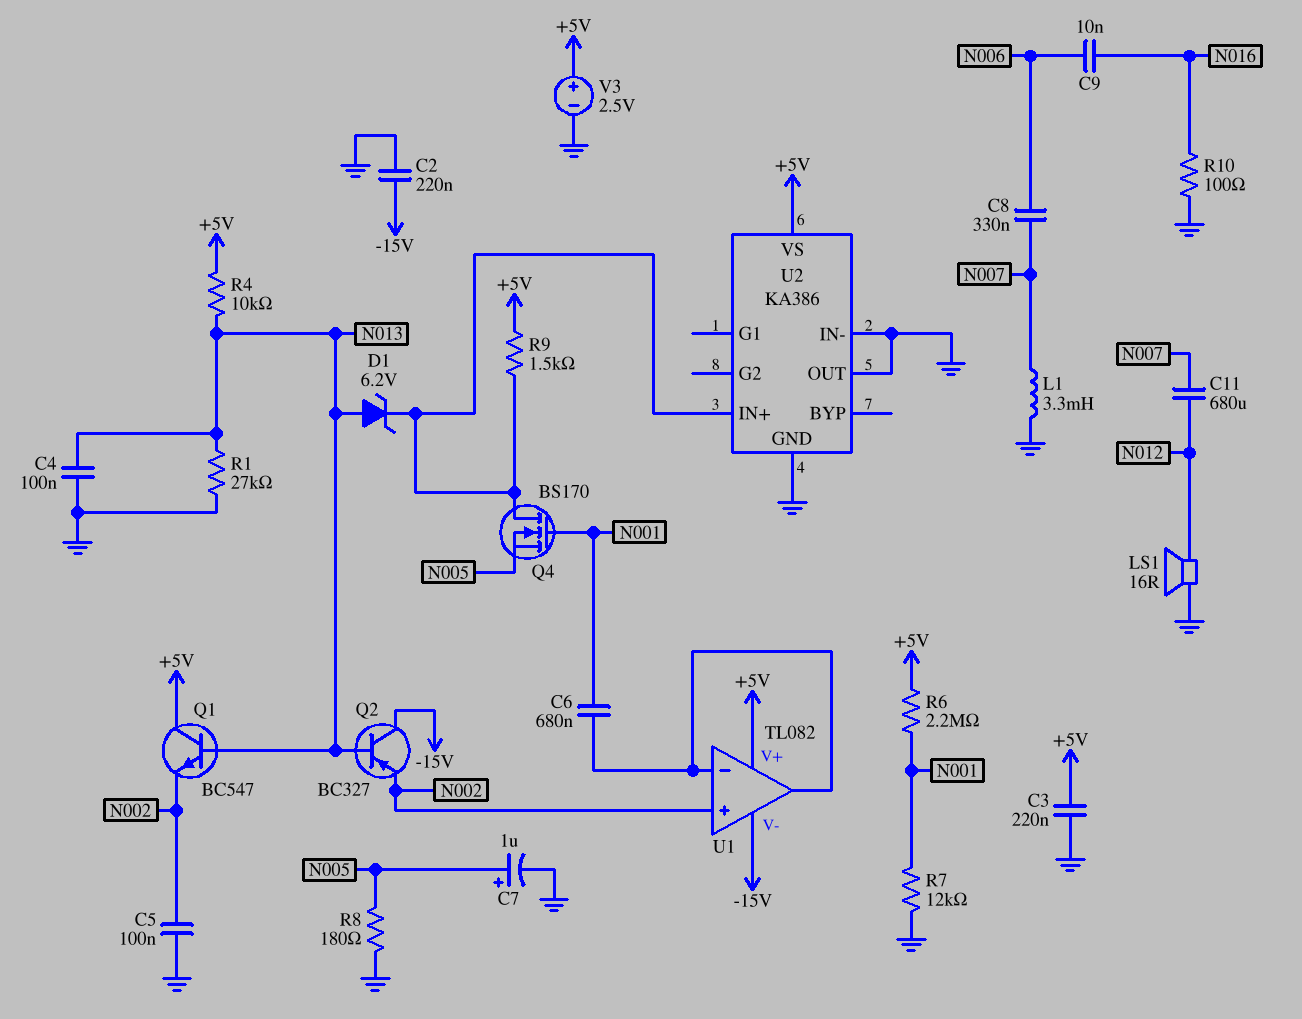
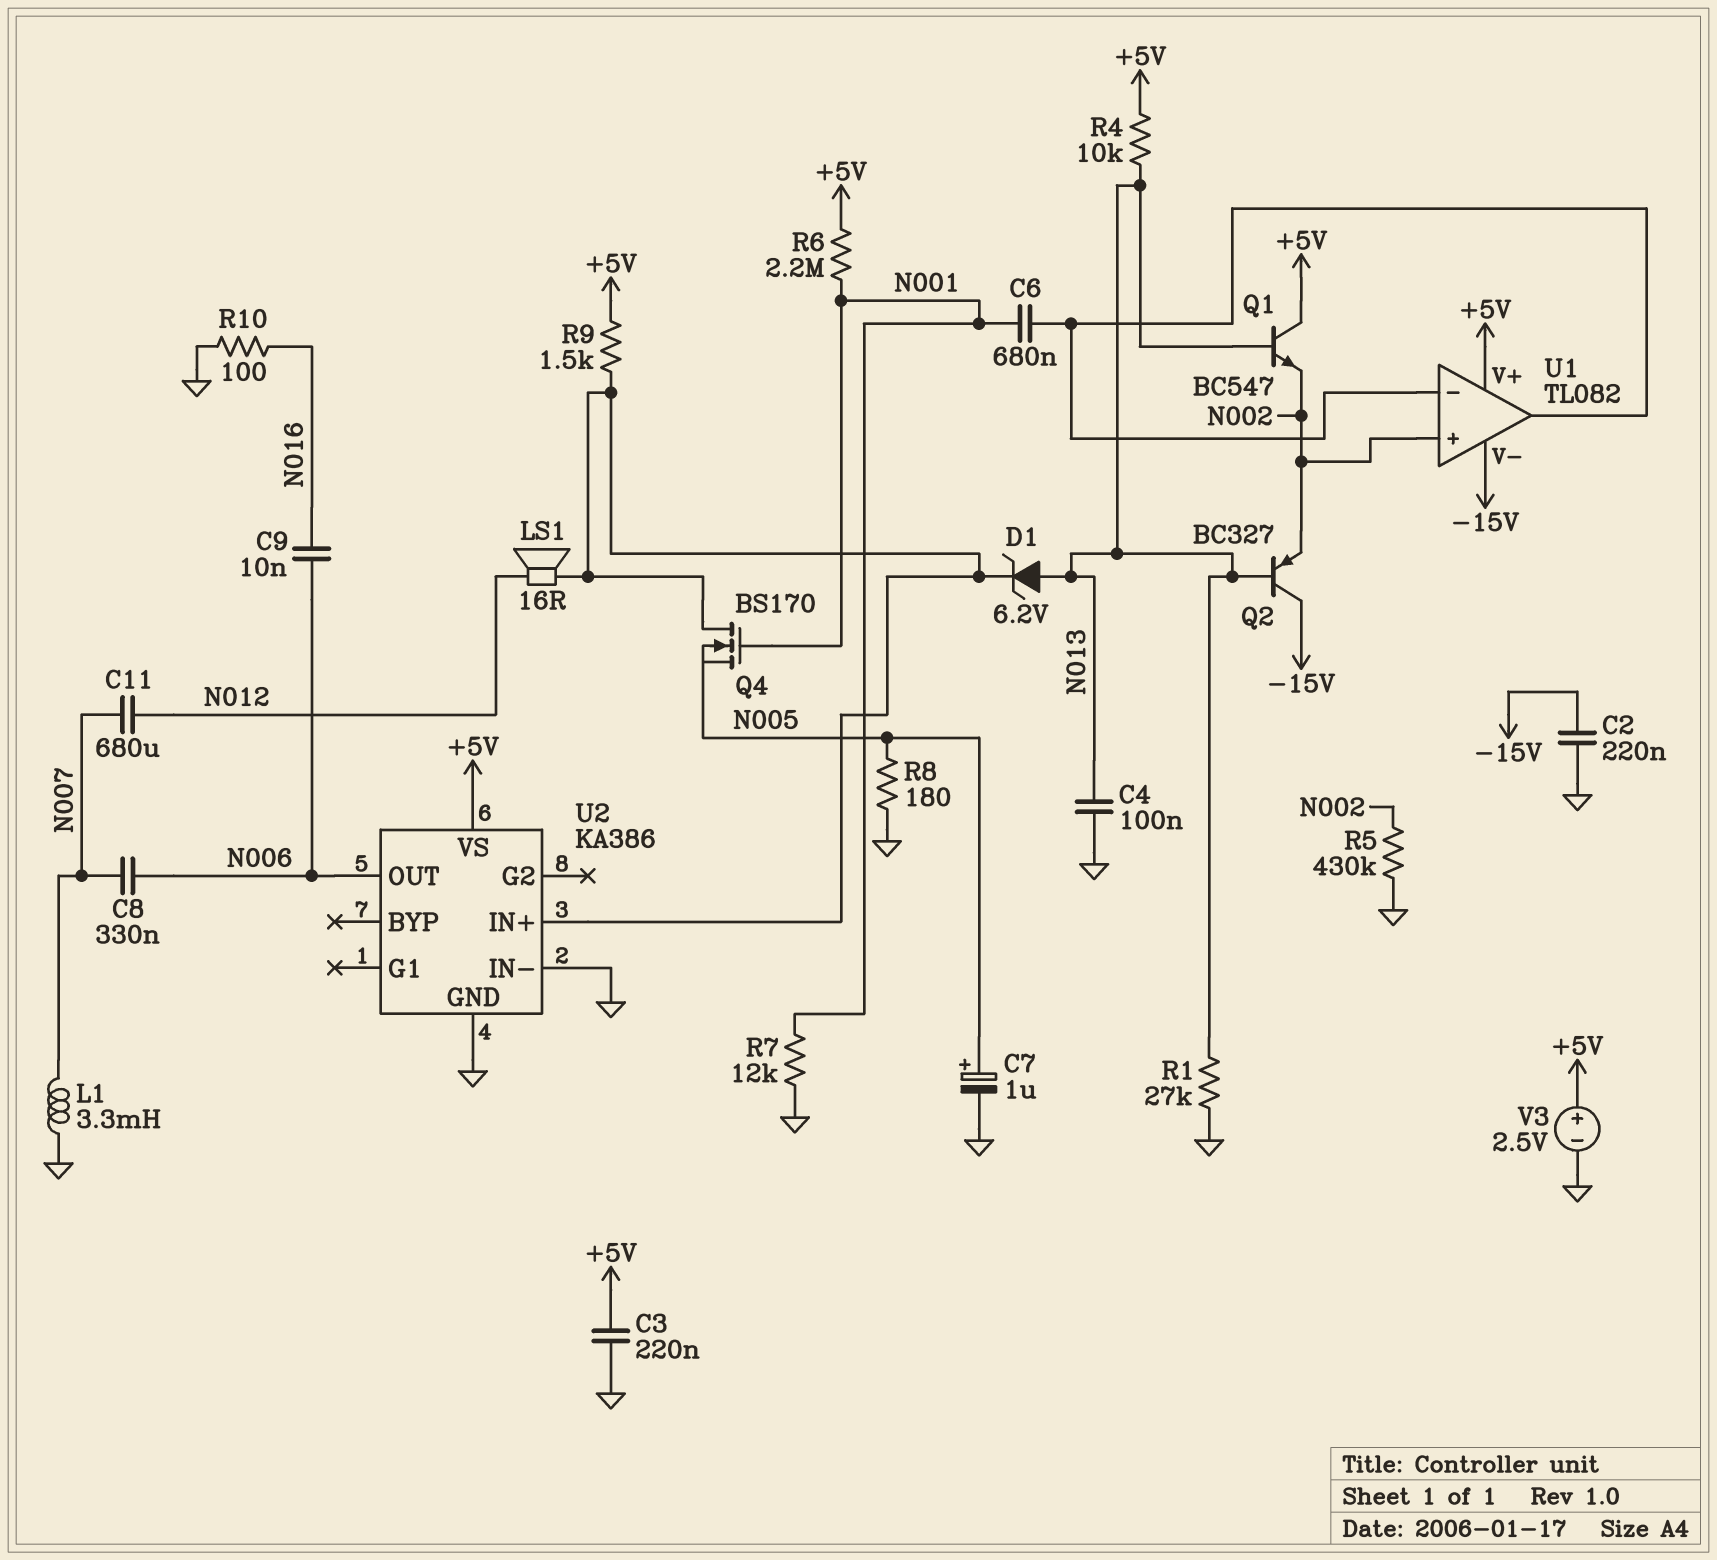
C5: 100nF (GND, N002) -> none
LS1: speaker 16R (GND, N012) -> speaker 16R (N012, U2/IN+)
R5: none -> 430k (GND, N002)
U2 pin OUT: GND -> N006

